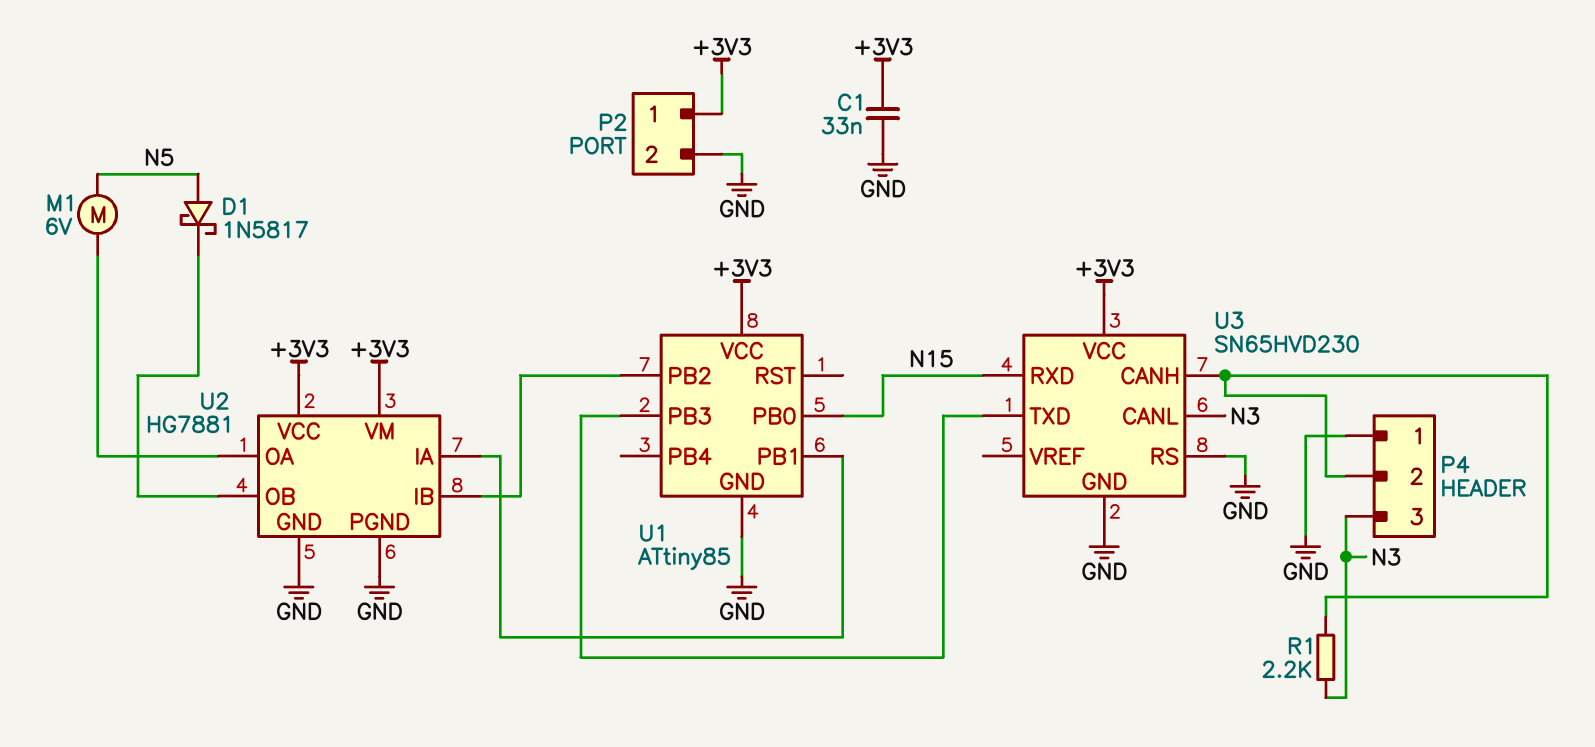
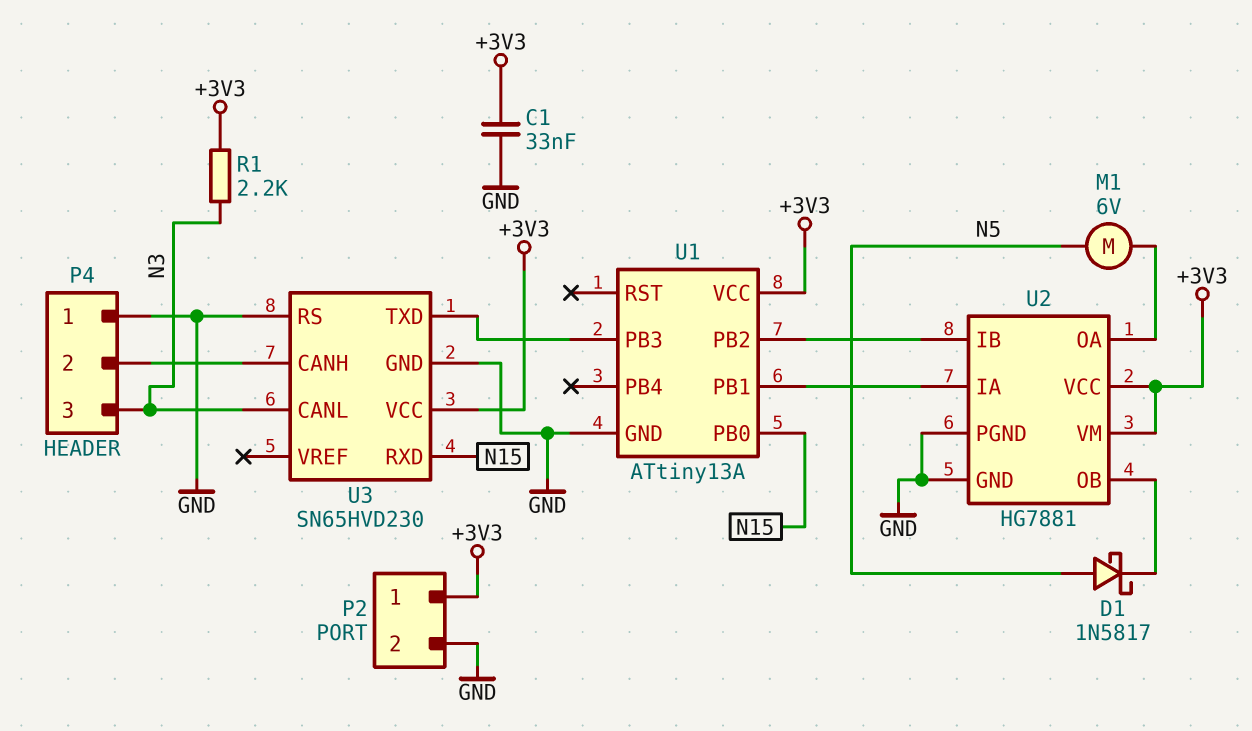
R1: 2.2k (N3, P4/2) -> 2.2k (+3V3, N3)
U1: ATtiny85 -> ATtiny13A

